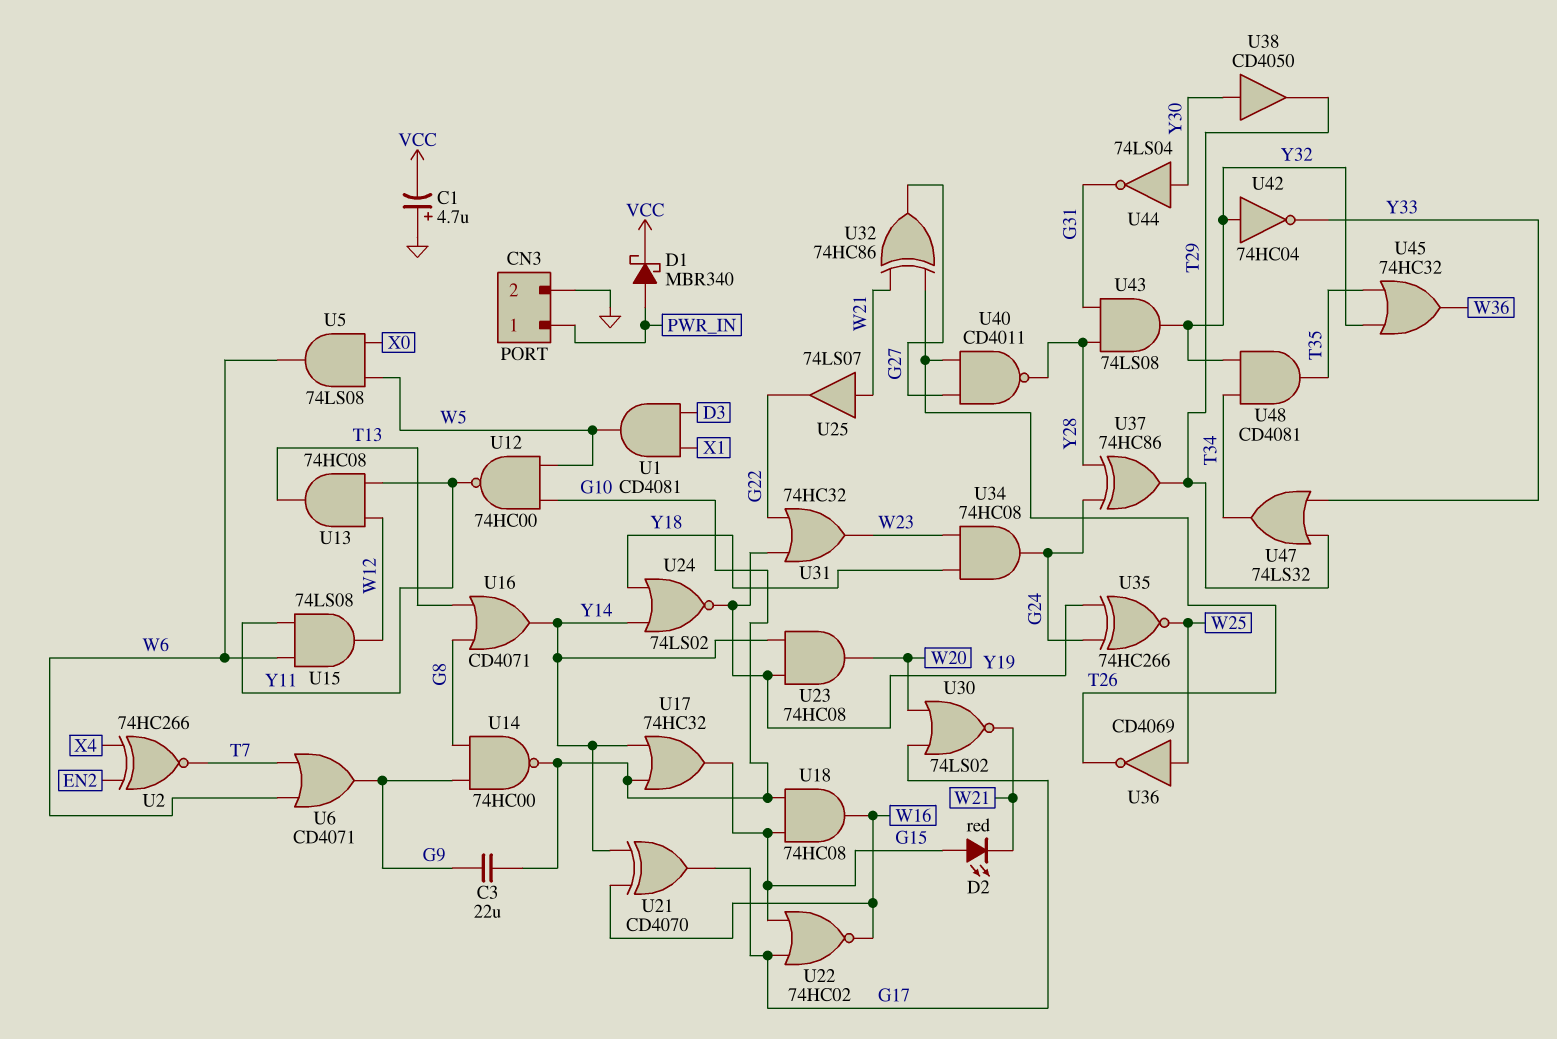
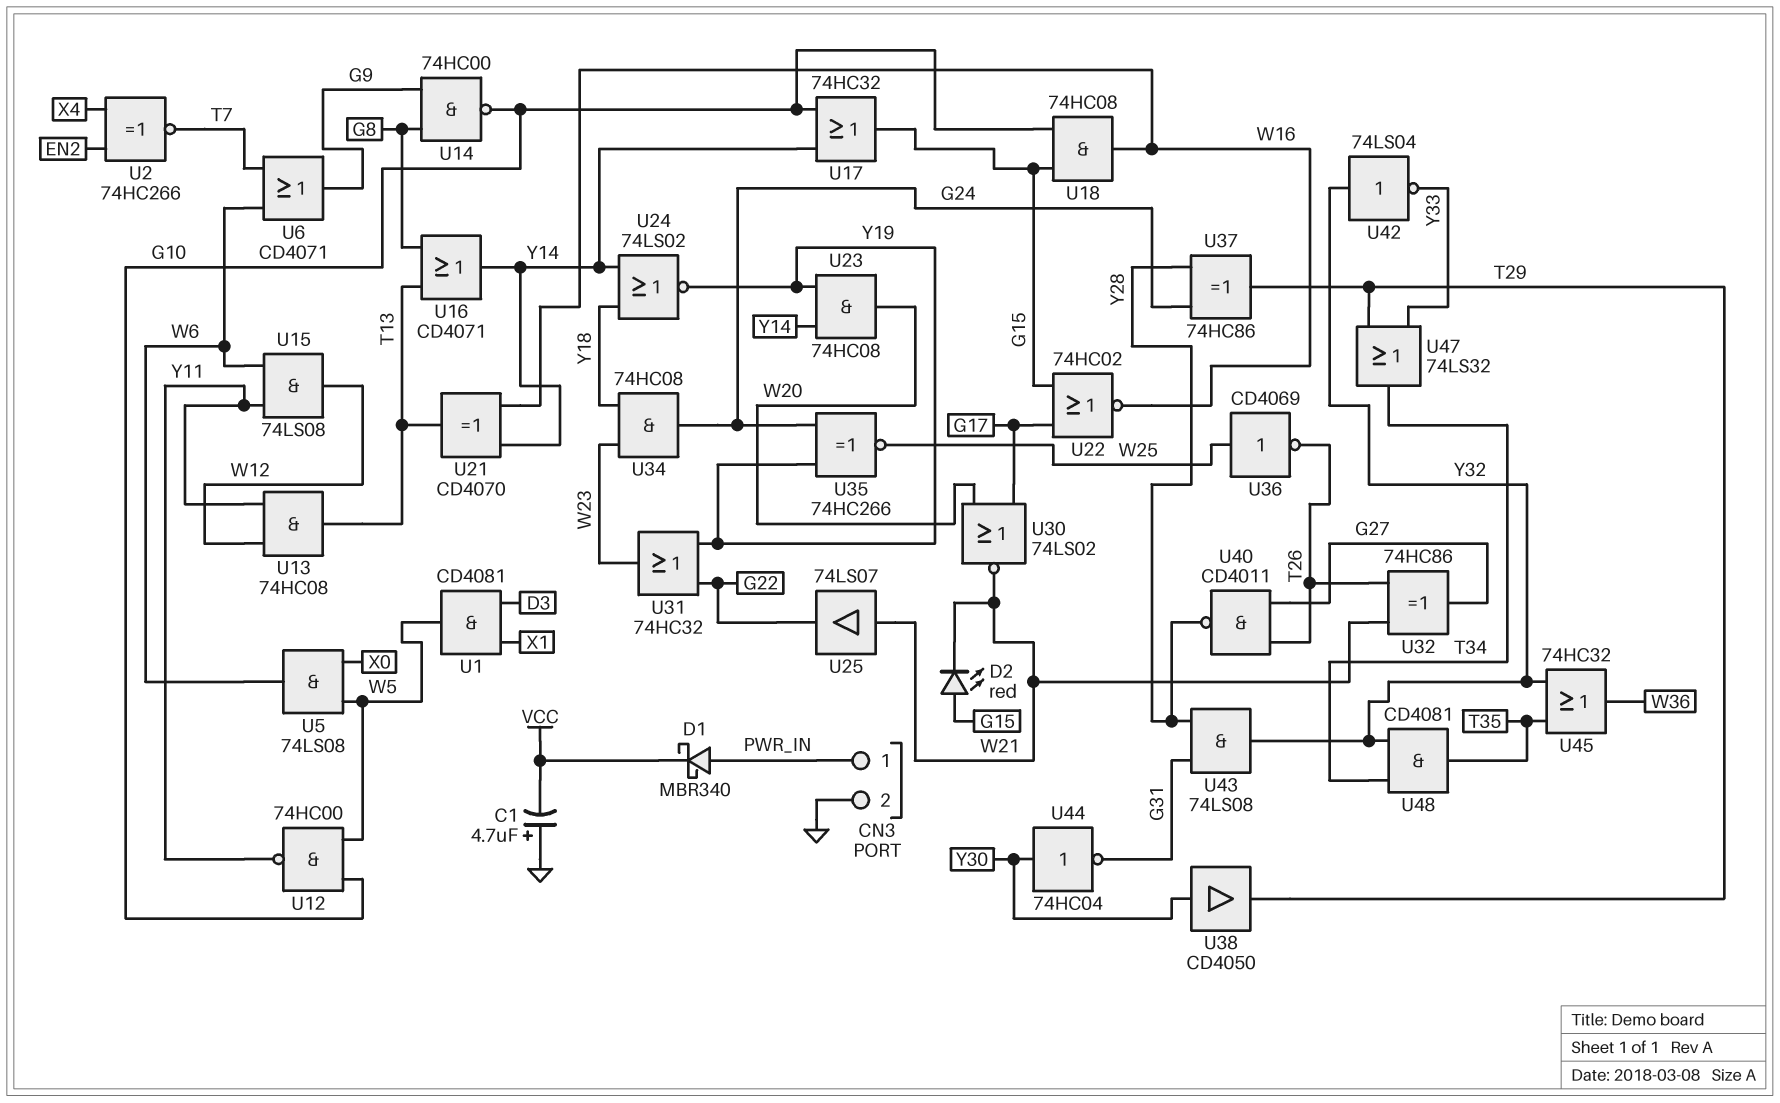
C3: 22uF (G9, G10) -> none
U21: XOR CD4070 (in W16, in Y14, out G17) -> XOR CD4070 (in W16, in Y14, out T13)
U42: NOT 74HC04 (in Y32, out Y33) -> NOT 74LS04 (in Y32, out Y33)
U44: NOT 74LS04 (in Y30, out G31) -> NOT 74HC04 (in Y30, out G31)

